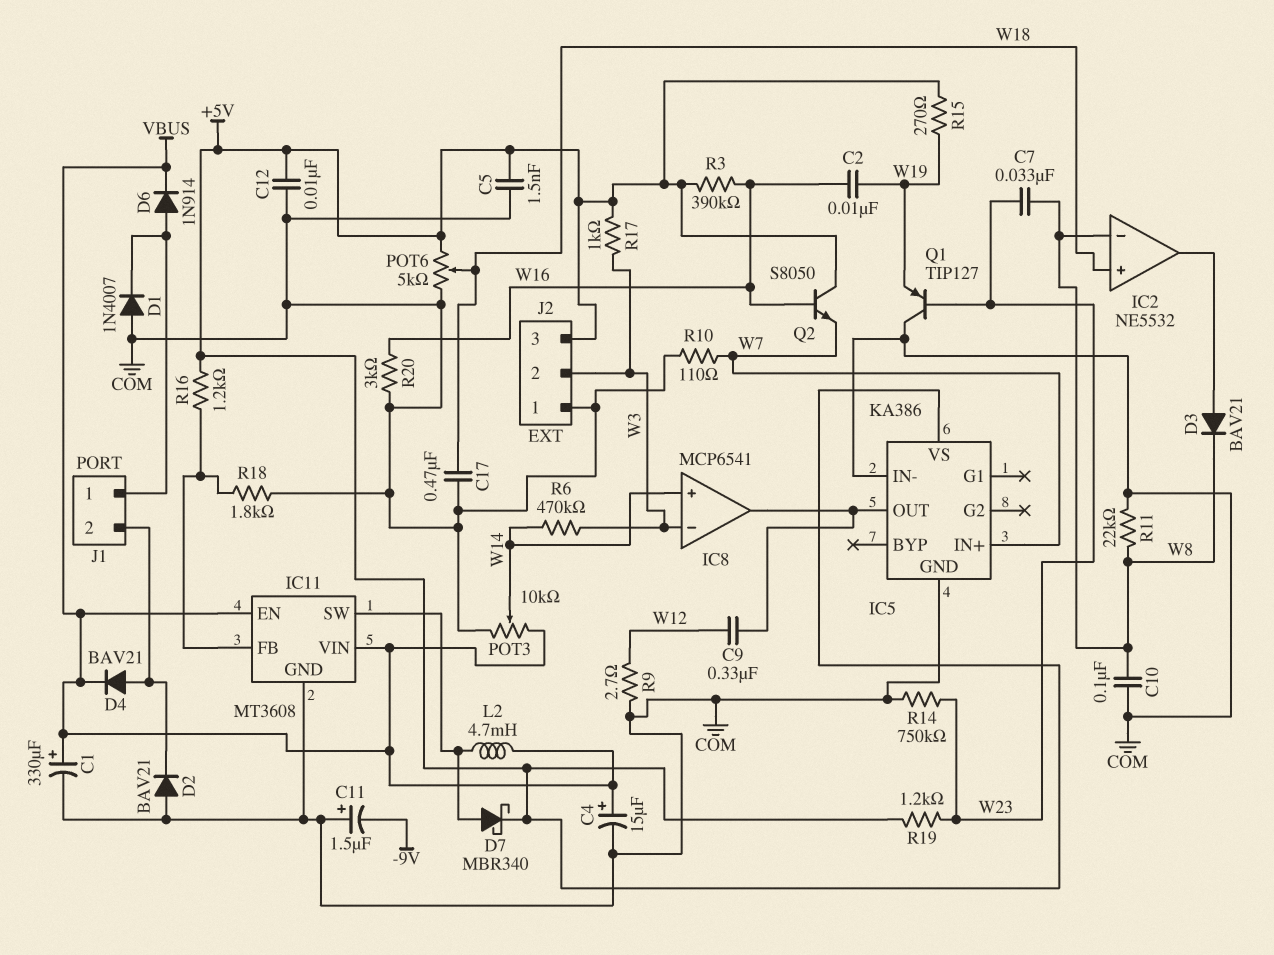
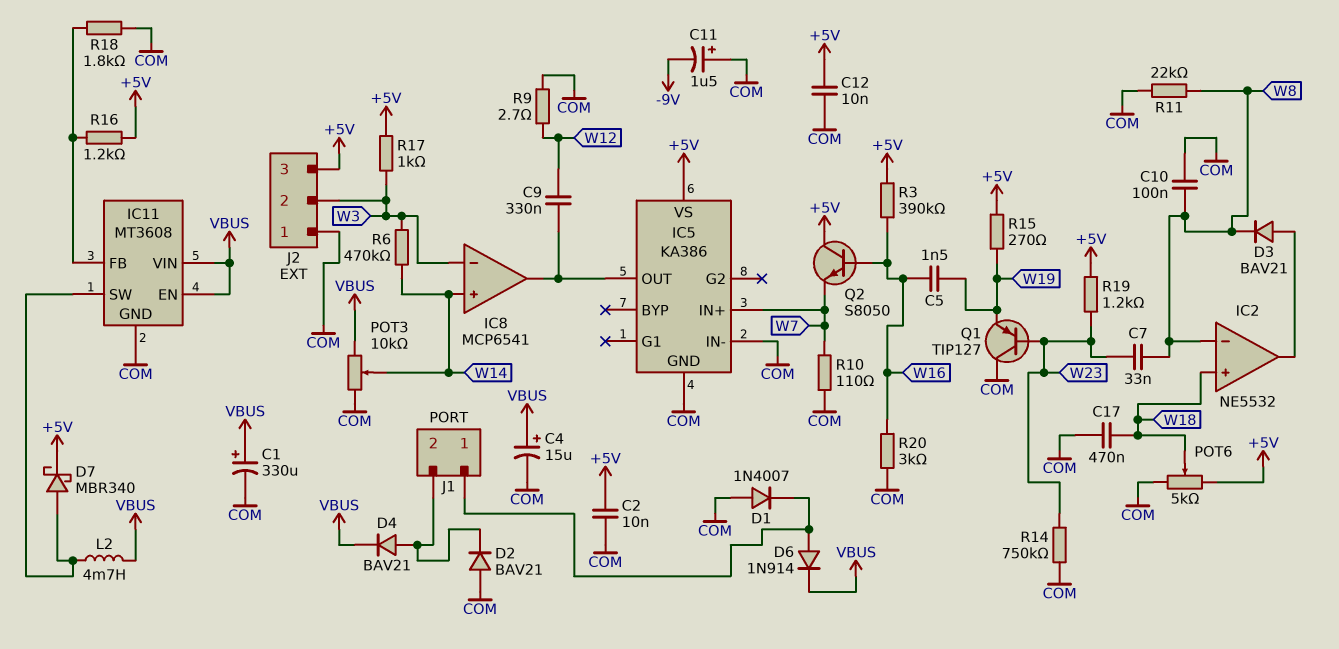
C2: 10nF (W16, W19) -> 10nF (+5V, COM)
C5: 1.5nF (+5V, COM) -> 1.5nF (W16, W19)

